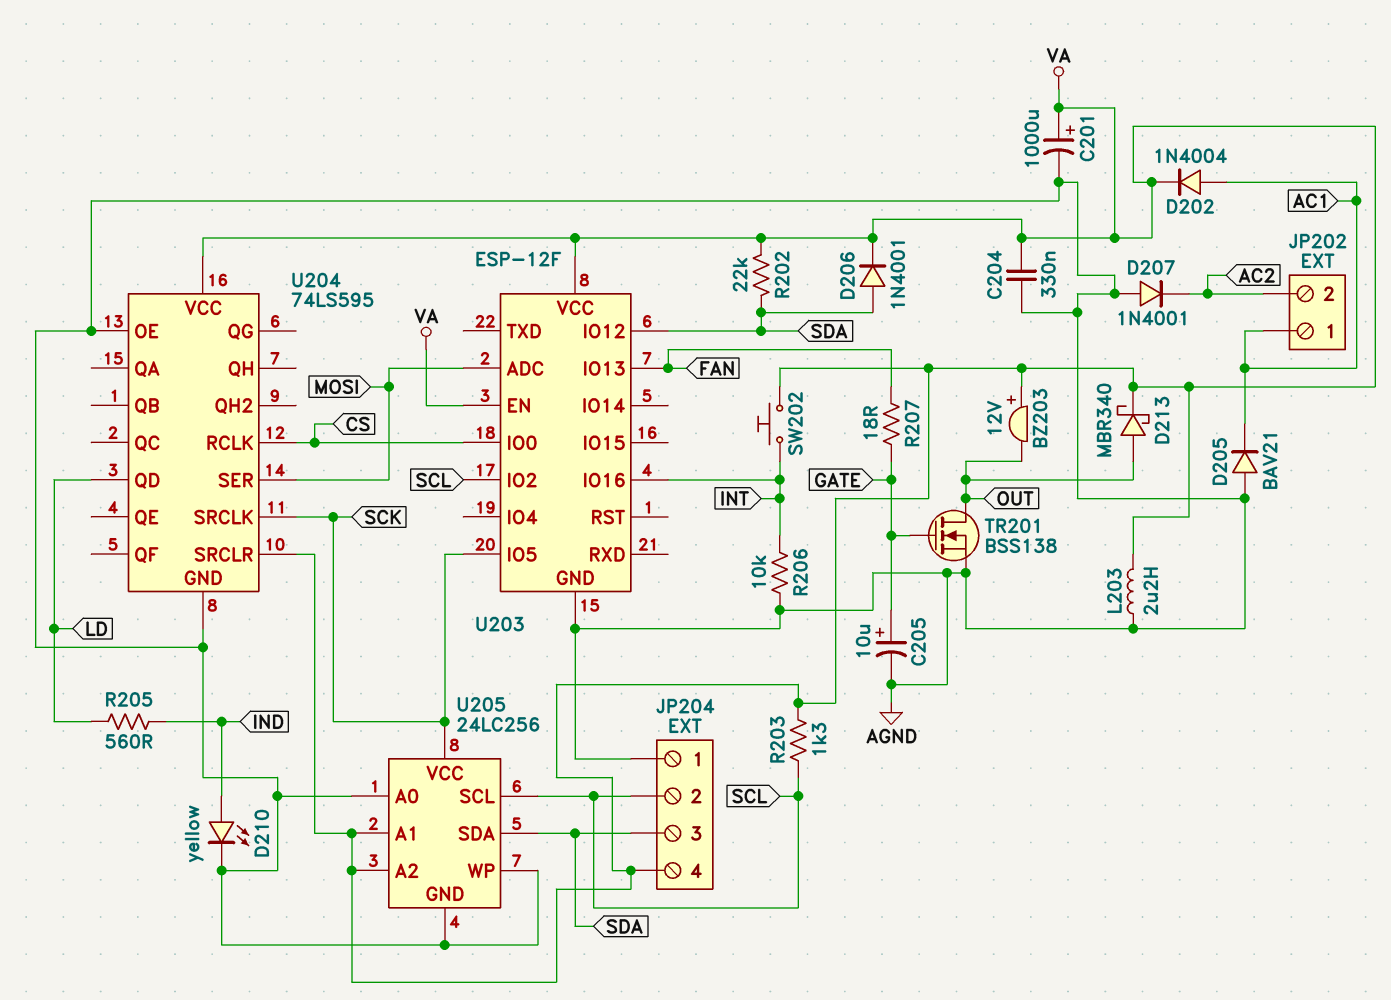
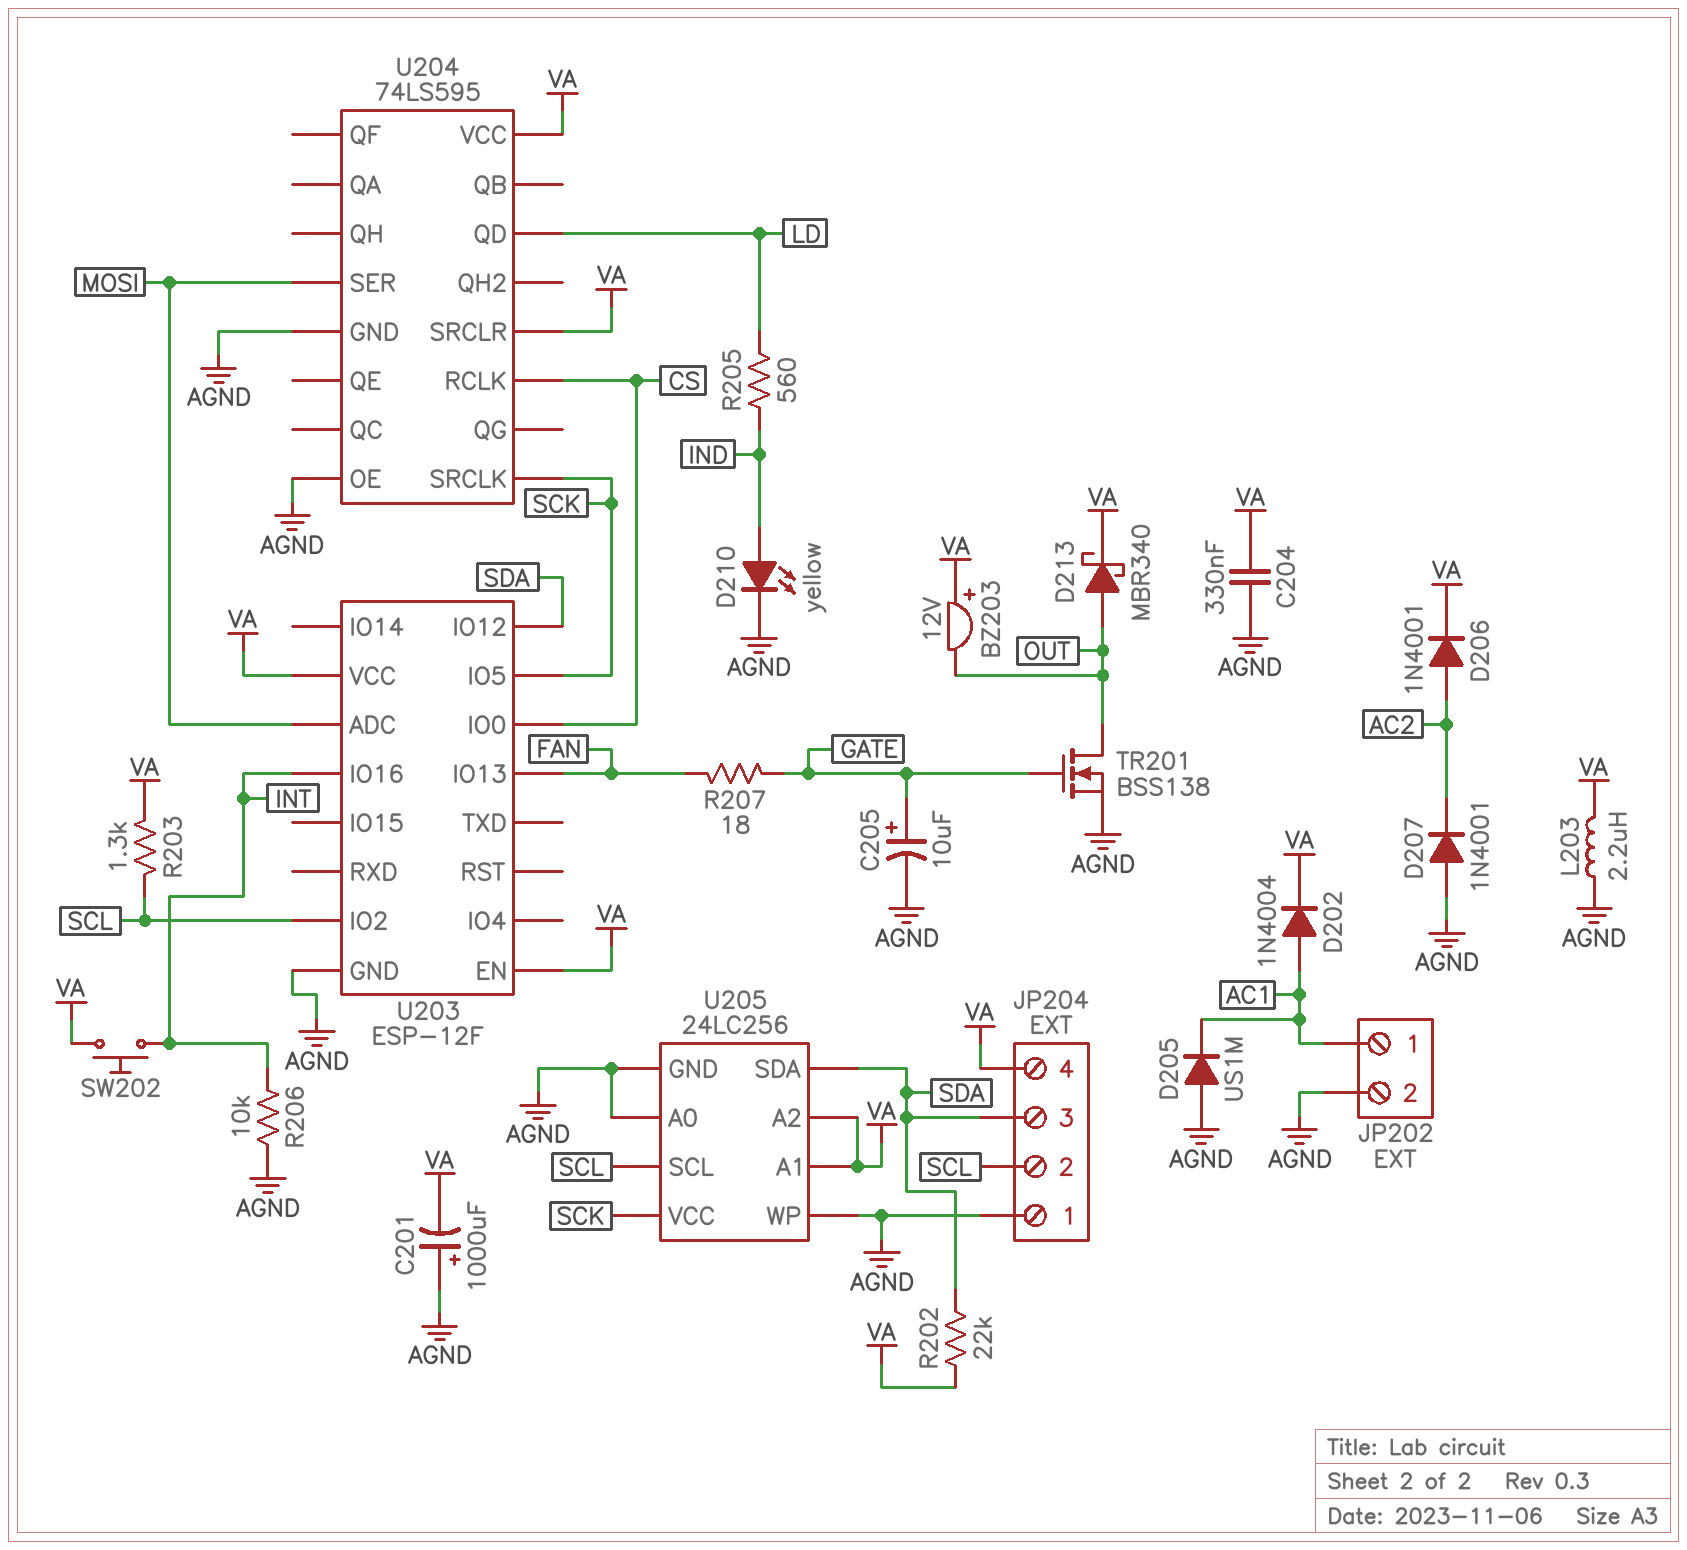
C201: 1000uF (plus VA, minus AGND) -> 1000uF (plus AGND, minus VA)
D205: diode BAV21 (A AGND, K AC1) -> diode US1M (A AGND, K AC1)
D206: diode 1N4001 (A SDA, K VA) -> diode 1N4001 (A AC2, K VA)
JP202 pin 2: AC2 -> AGND

